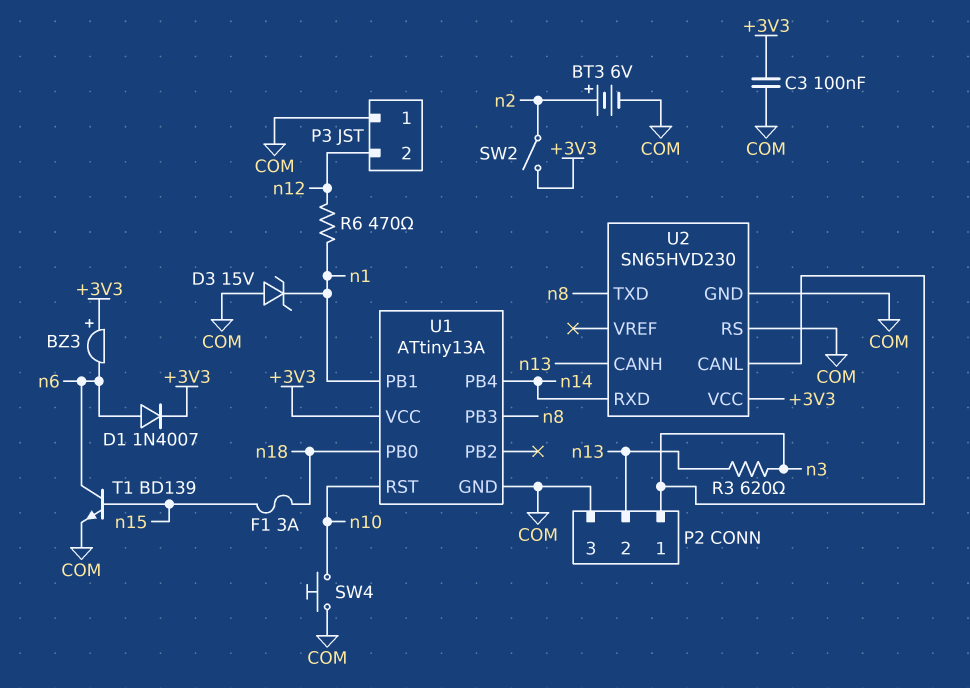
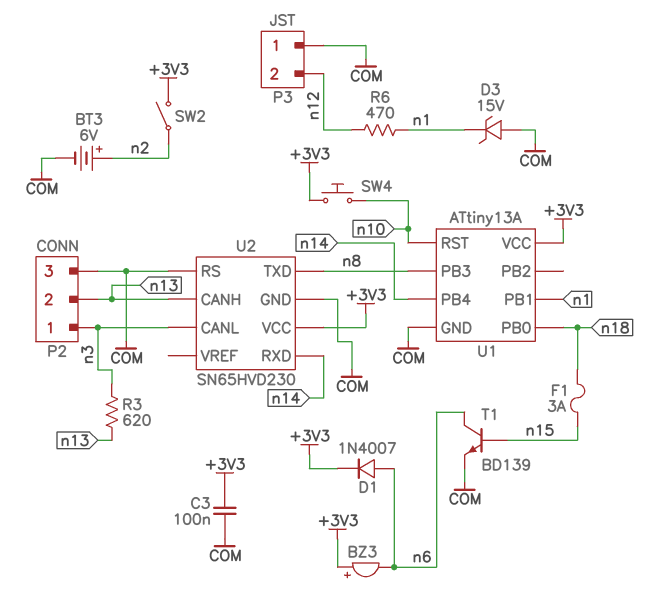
SW4: button (COM, n10) -> button (+3V3, n10)

